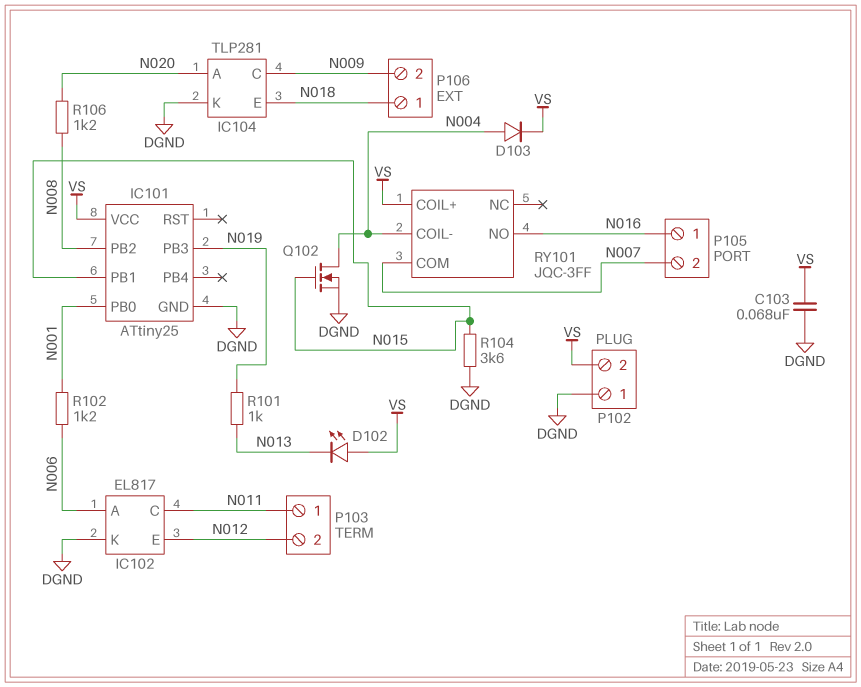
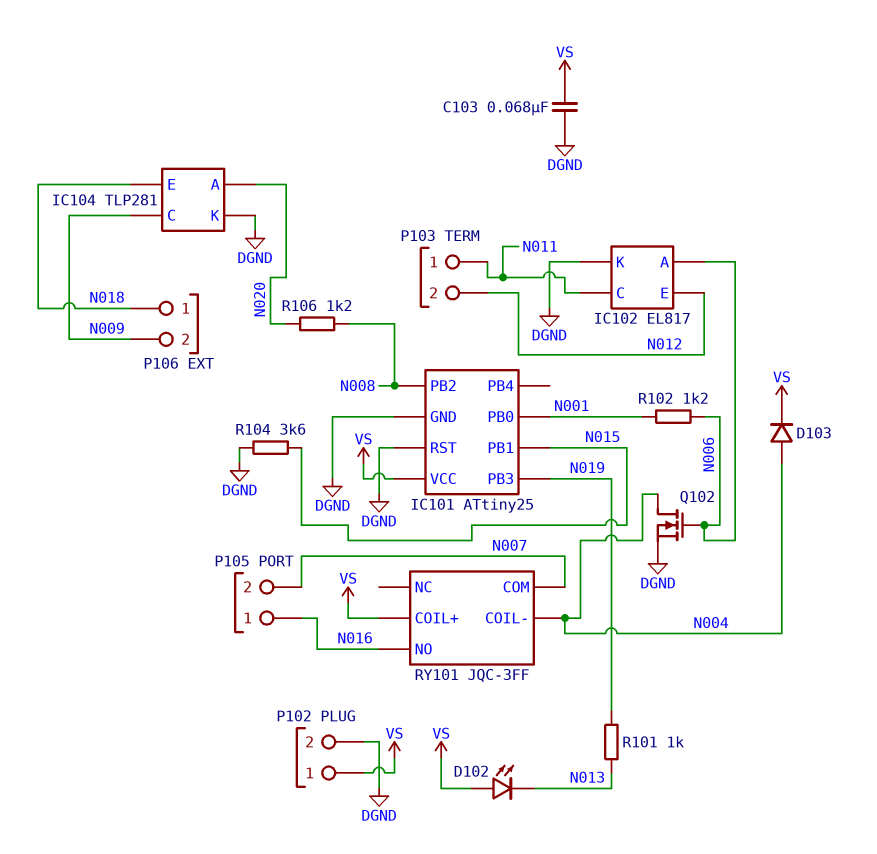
IC101 pin RST: none -> DGND
P102 pin 1: DGND -> VS
P102 pin 2: VS -> DGND
Q102: NMOS (G N015, D N004, S DGND) -> NMOS (G N006, D N004, S DGND)

